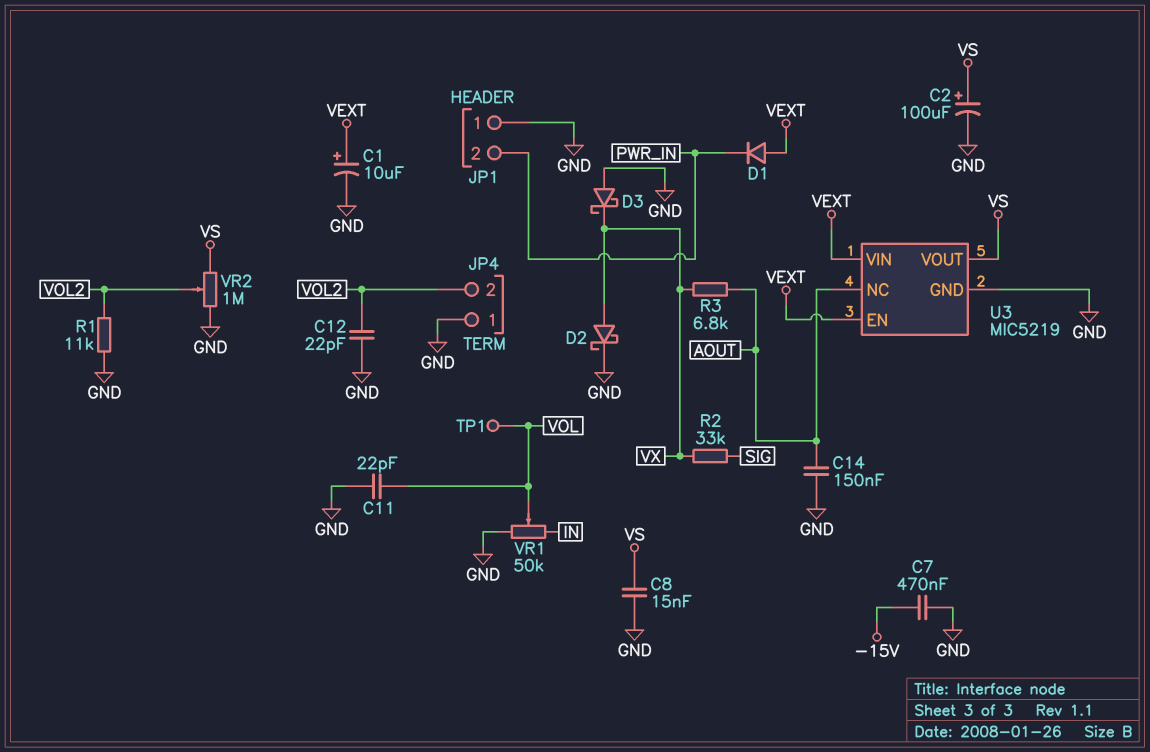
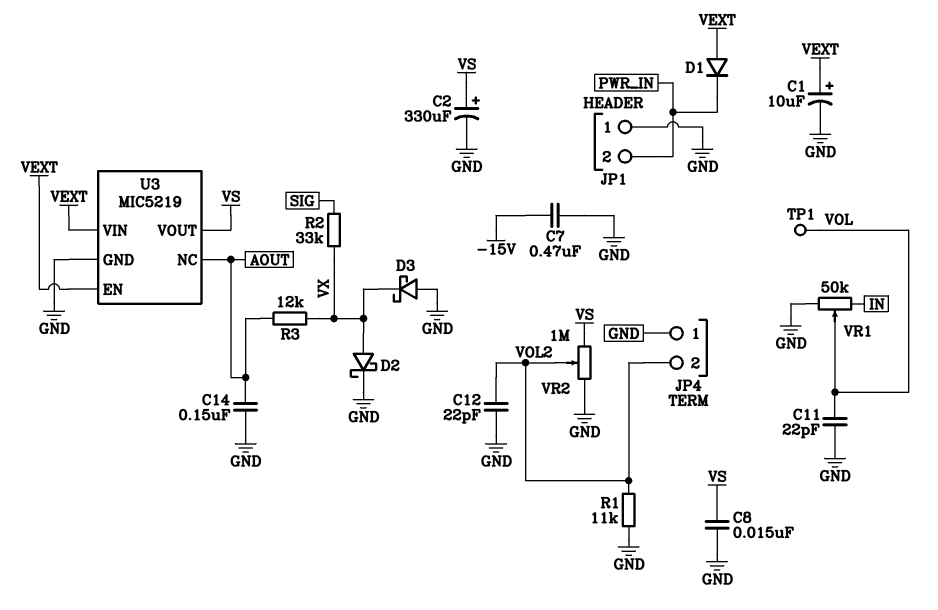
C2: 100uF (plus VS, minus GND) -> 330uF (plus VS, minus GND)
R3: 6.8k (AOUT, VX) -> 12k (AOUT, VX)

